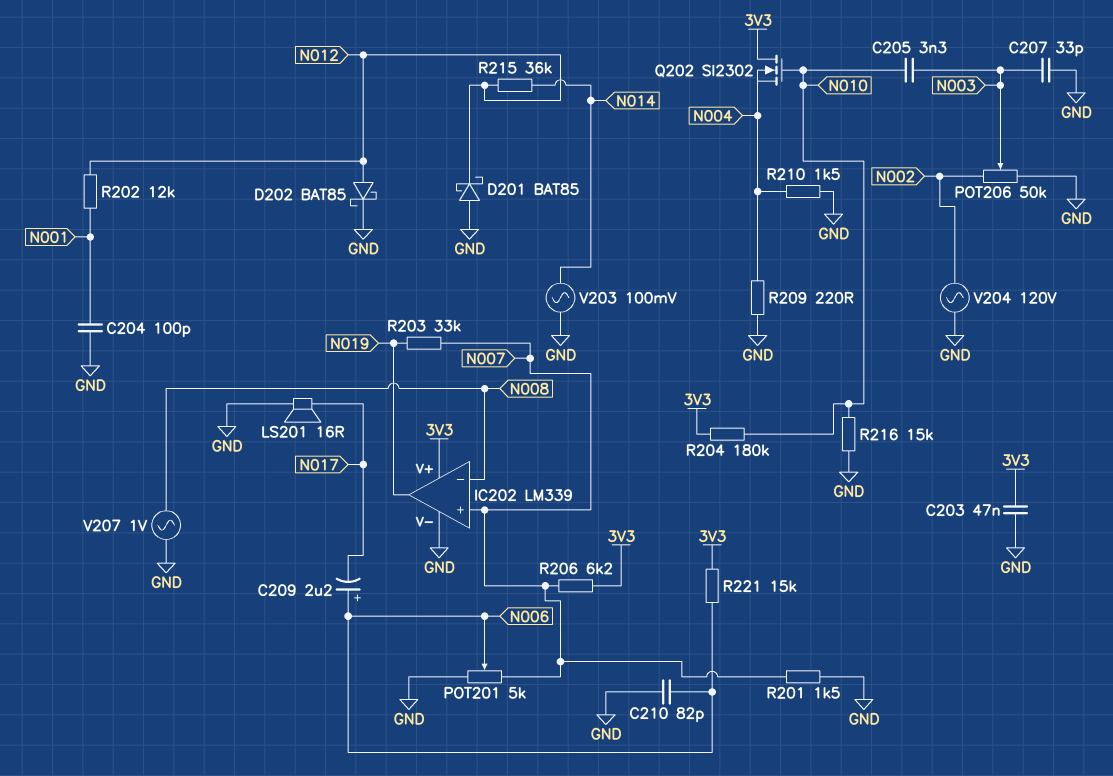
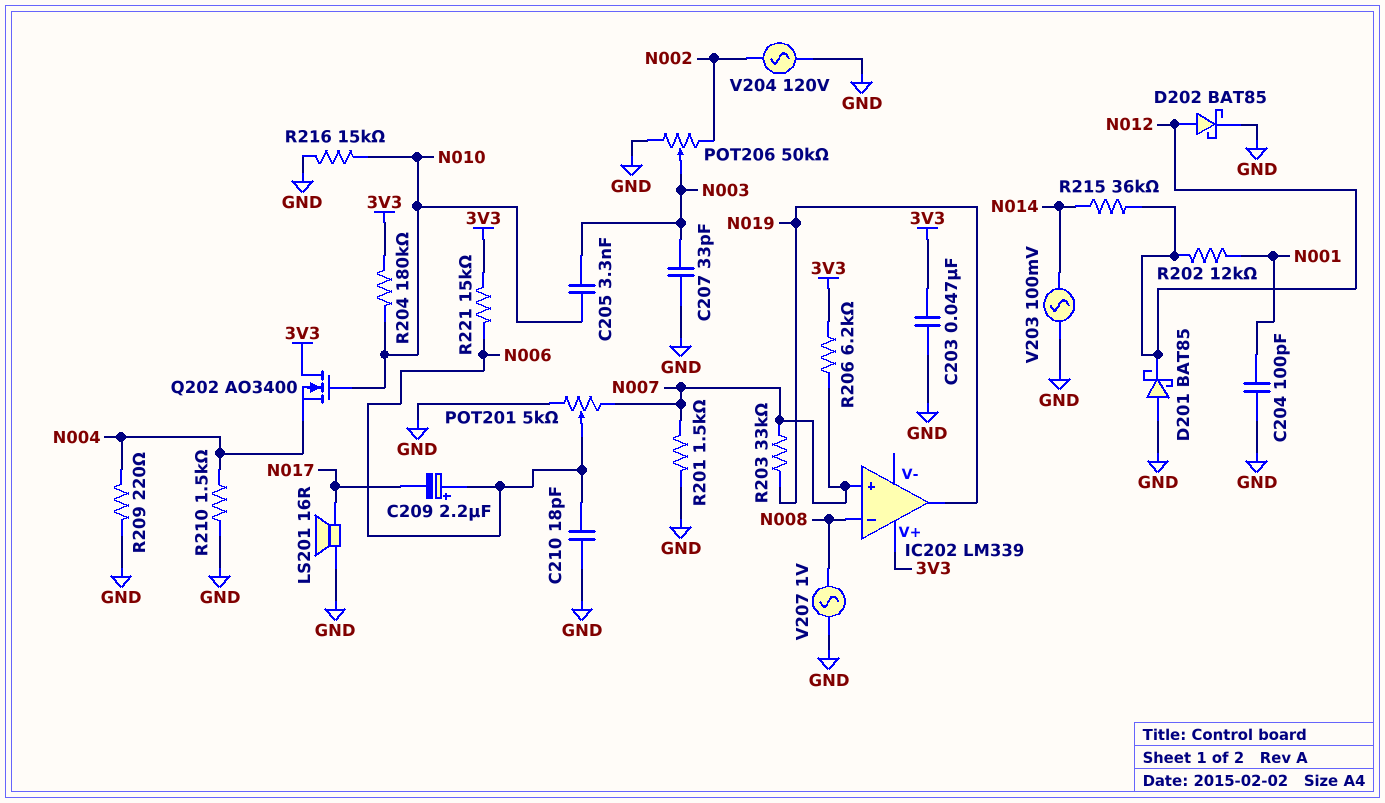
C210: 82pF (GND, N006) -> 18pF (GND, N006)
IC202 pin V-: GND -> none
Q202: NMOS SI2302 (G N010, D 3V3, S N004) -> NMOS AO3400 (G N010, D 3V3, S N004)

